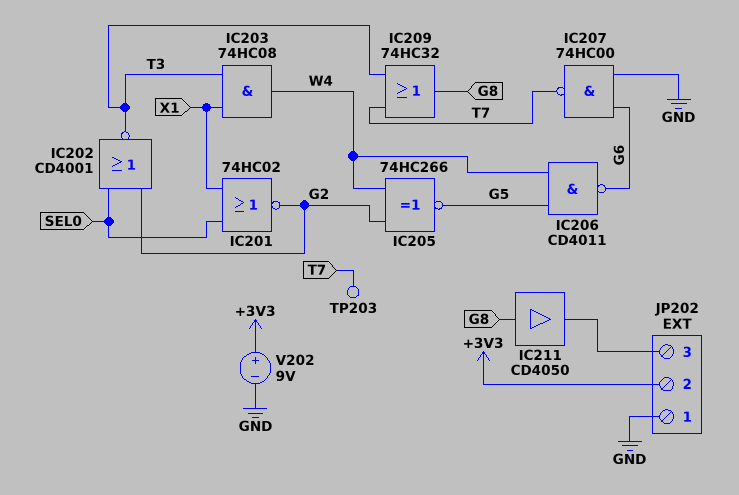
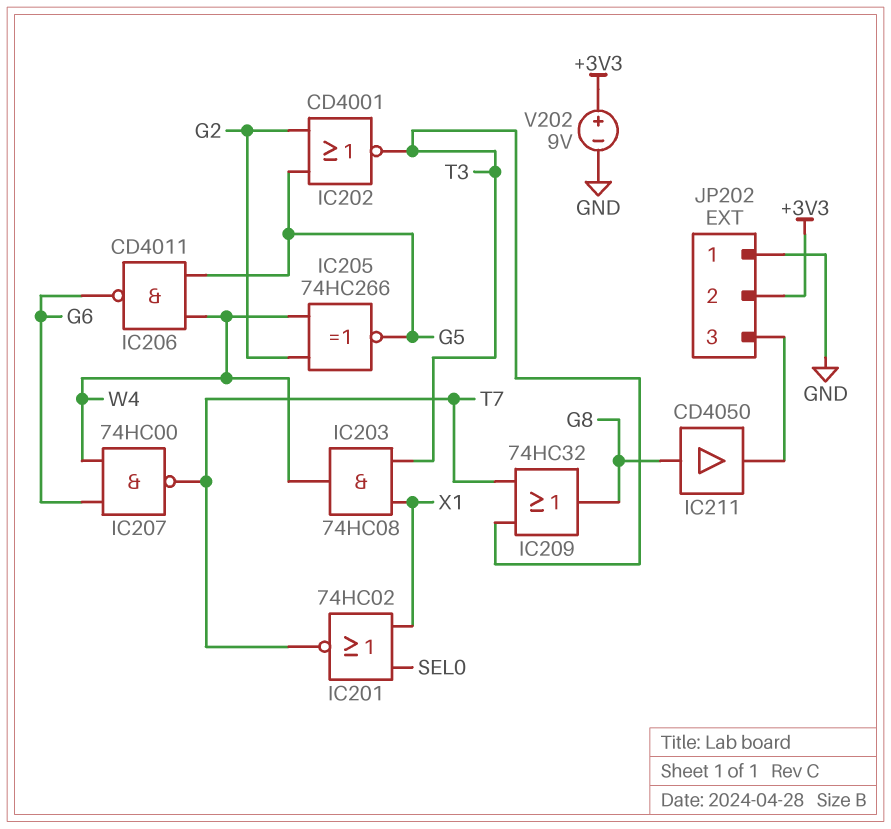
IC201: NOR 74HC02 (in SEL0, in X1, out G2) -> NOR 74HC02 (in SEL0, in X1, out T7)
IC202: NOR CD4001 (in G2, in SEL0, out T3) -> NOR CD4001 (in G2, in G5, out T3)
IC207: NAND 74HC00 (in G6, in GND, out T7) -> NAND 74HC00 (in G6, in W4, out T7)
TP203: test point (T7) -> none

